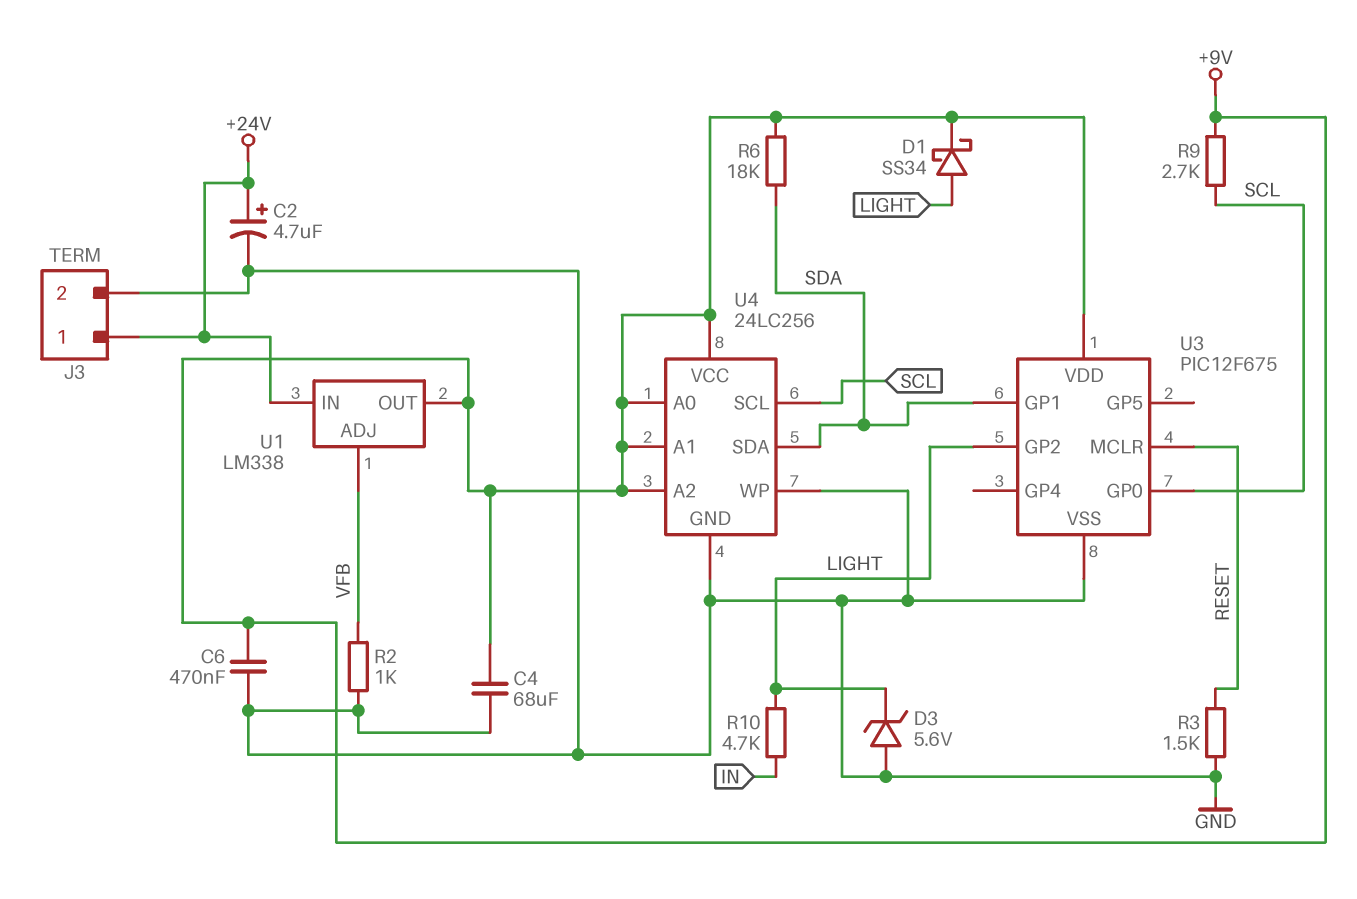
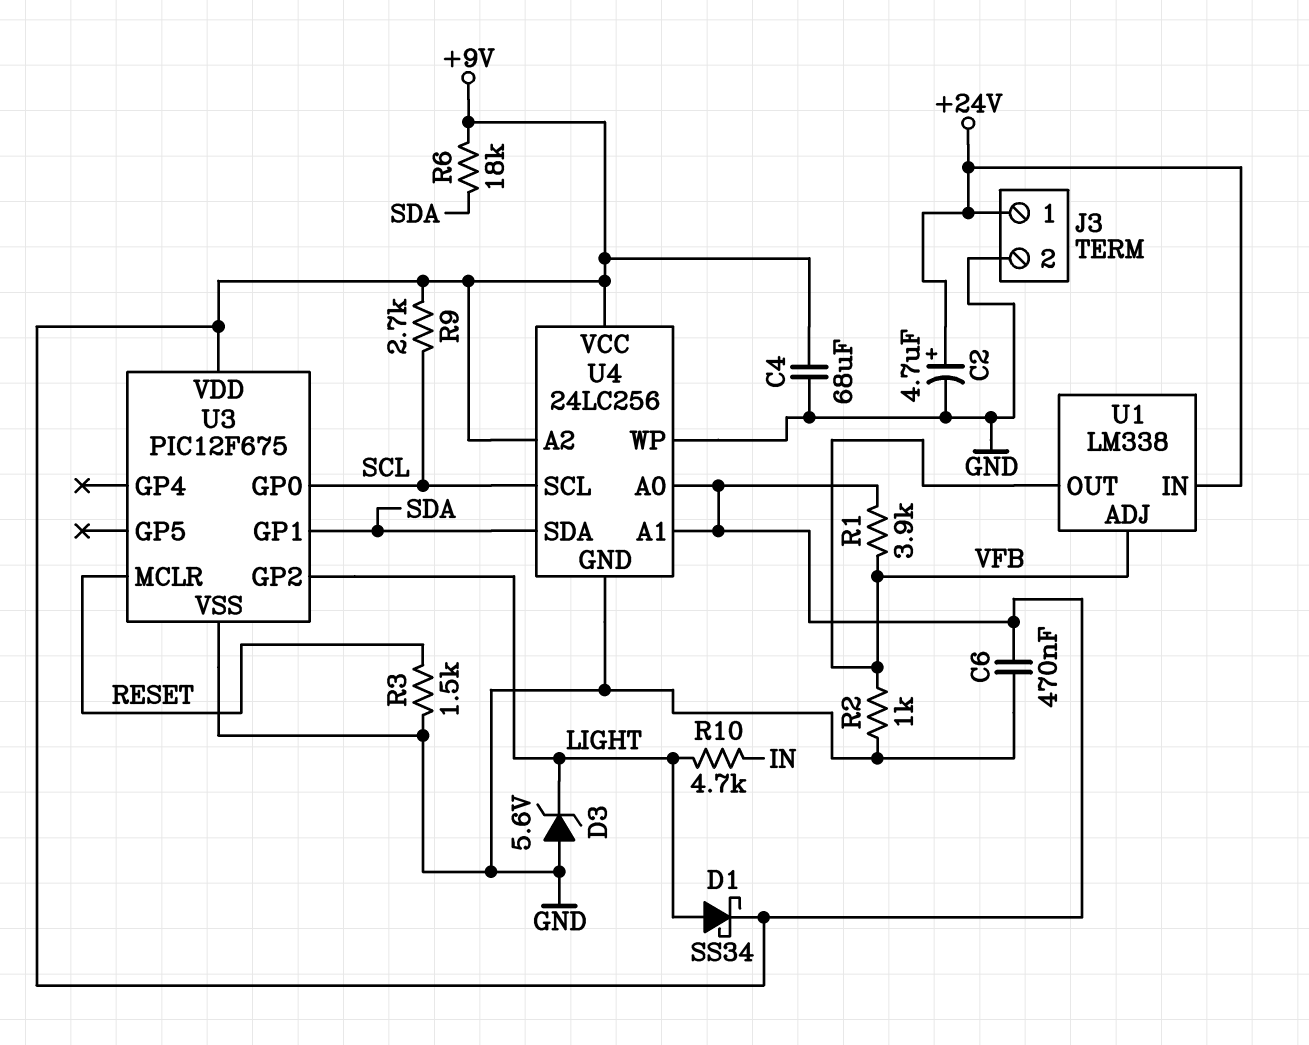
R1: none -> 3.9k (+9V, VFB)
U1 pin OUT: +9V -> VFB

